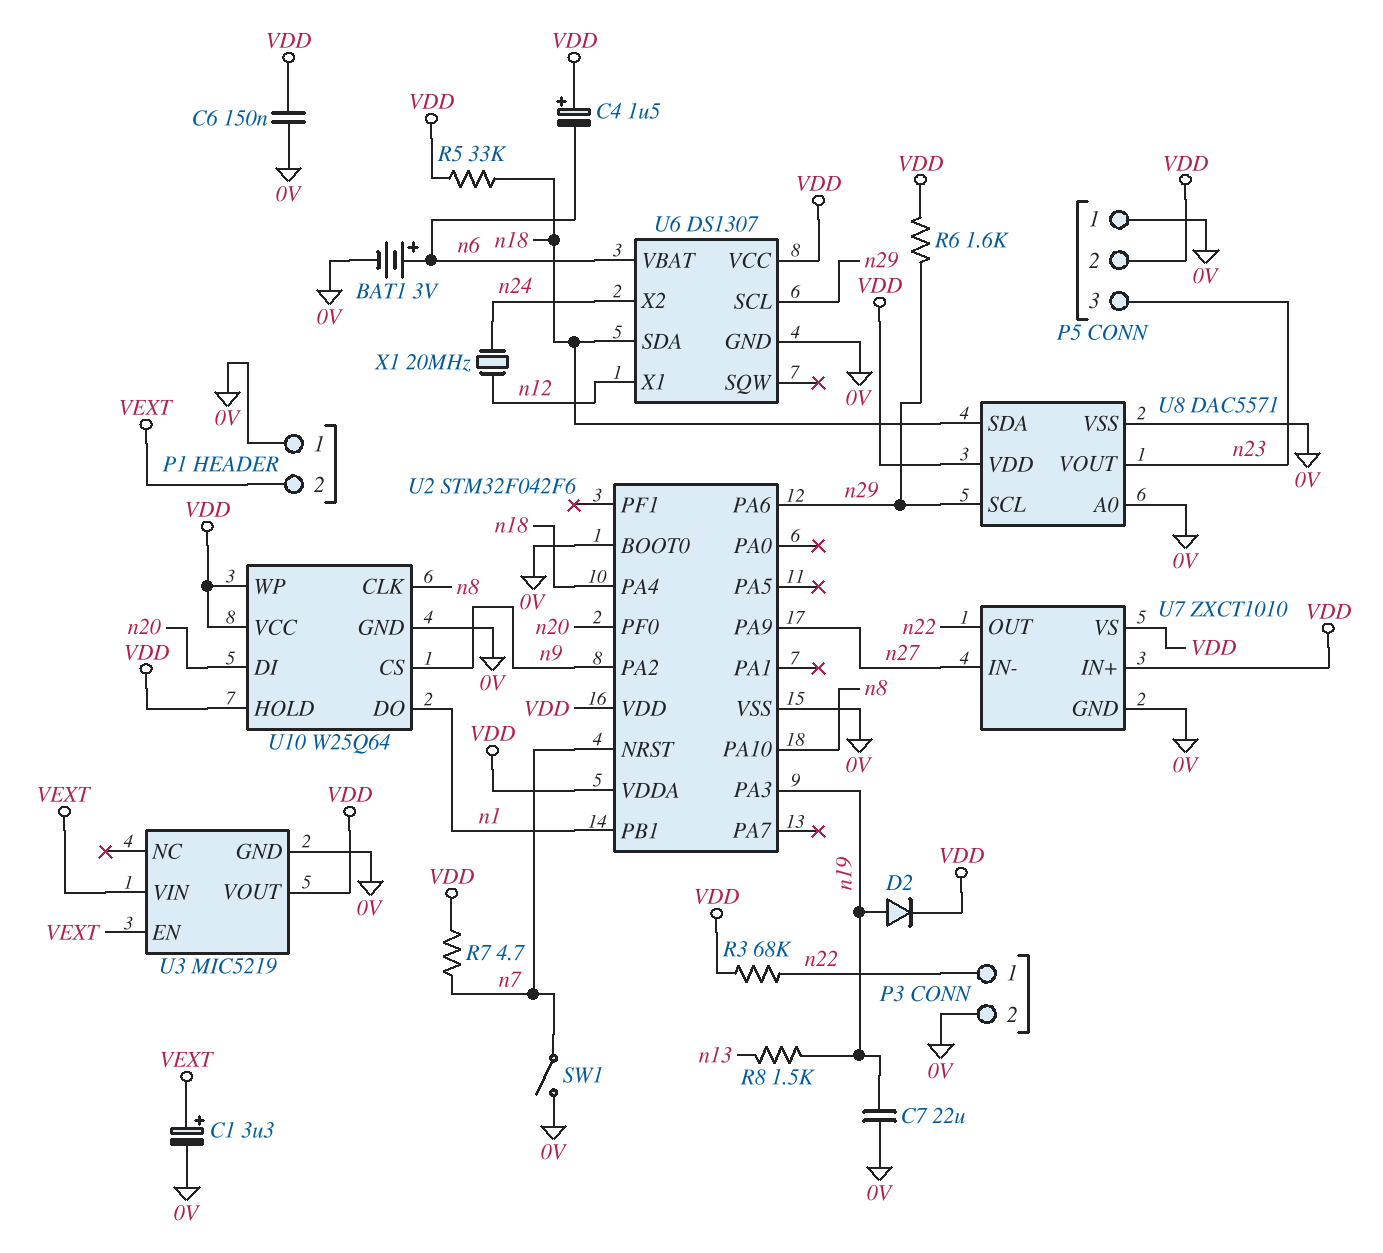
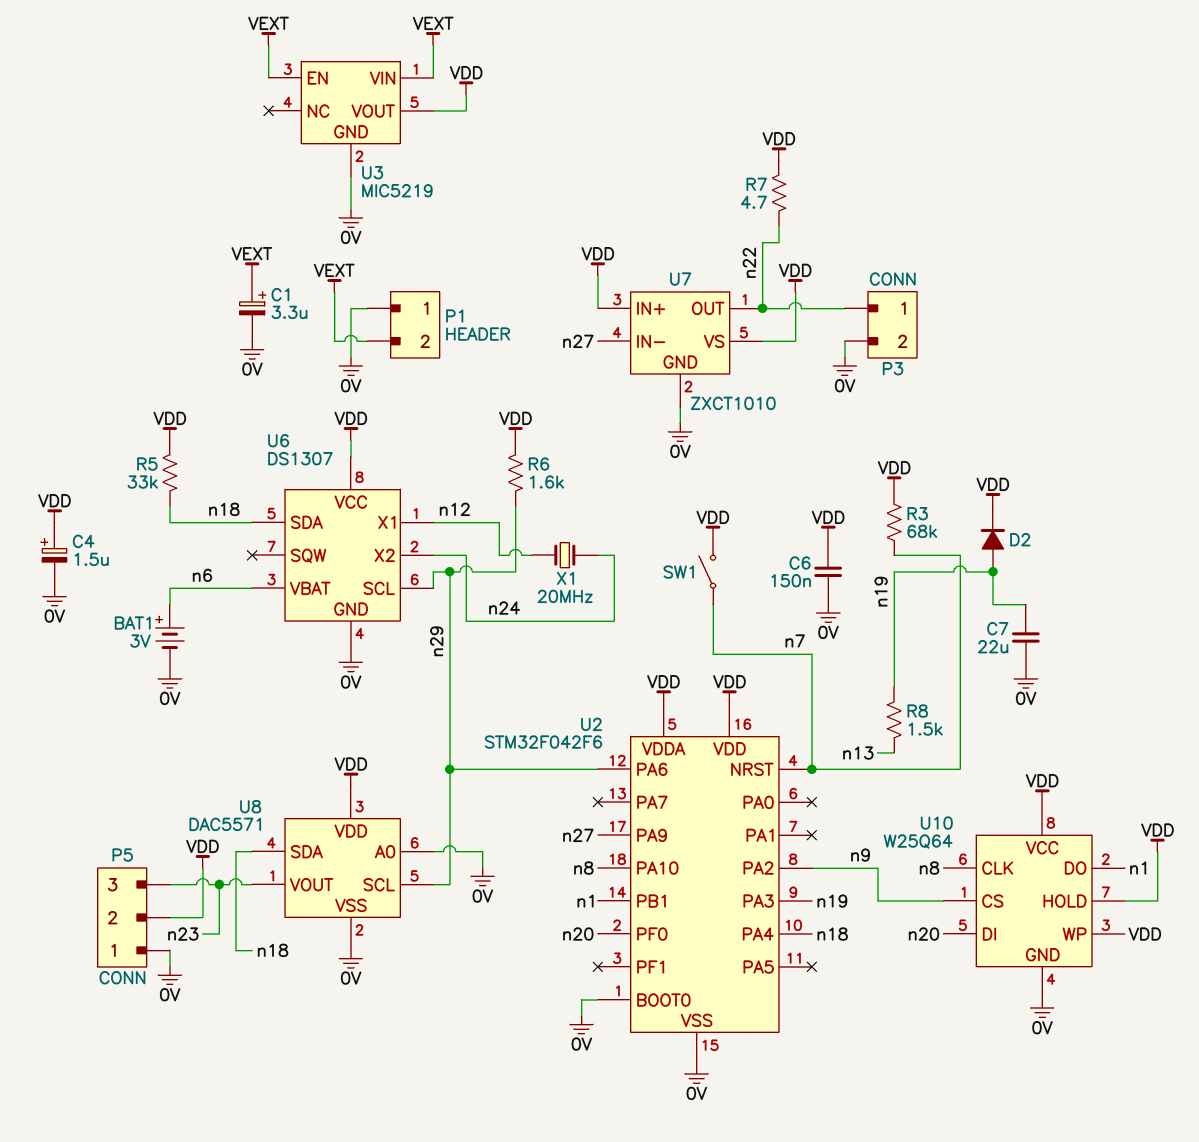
C4: 1.5uF (plus VDD, minus n6) -> 1.5uF (plus VDD, minus 0V)
R3: 68k (VDD, n22) -> 68k (VDD, n7)
R7: 4.7 (VDD, n7) -> 4.7 (VDD, n22)
SW1: switch (0V, n7) -> switch (VDD, n7)

